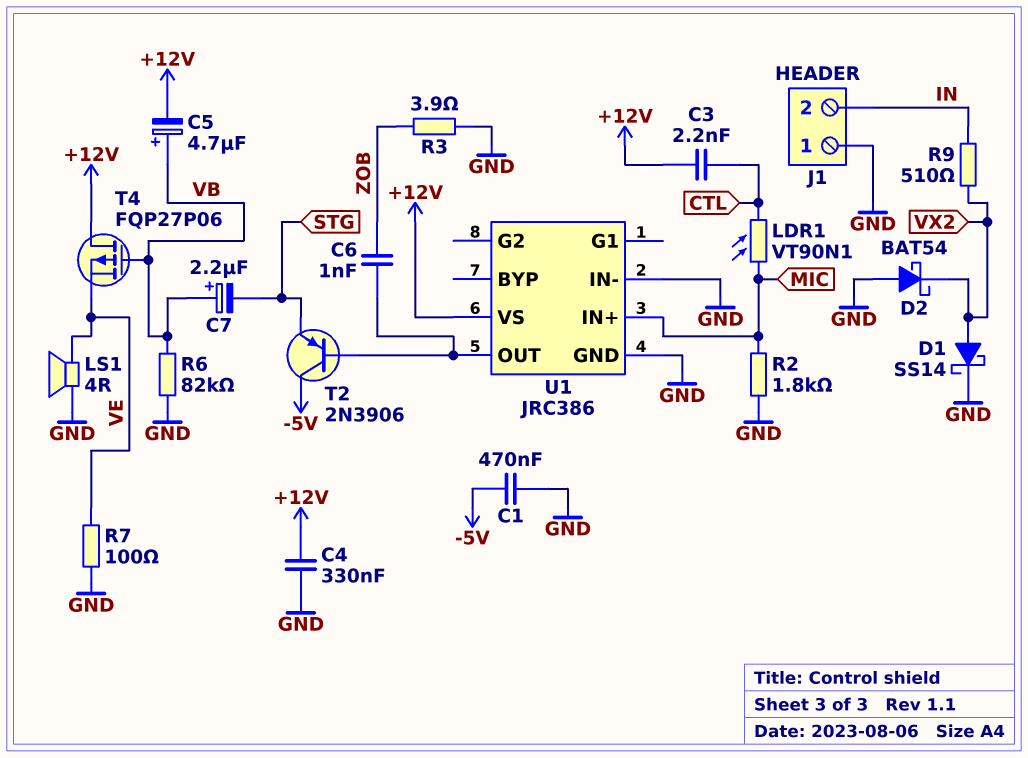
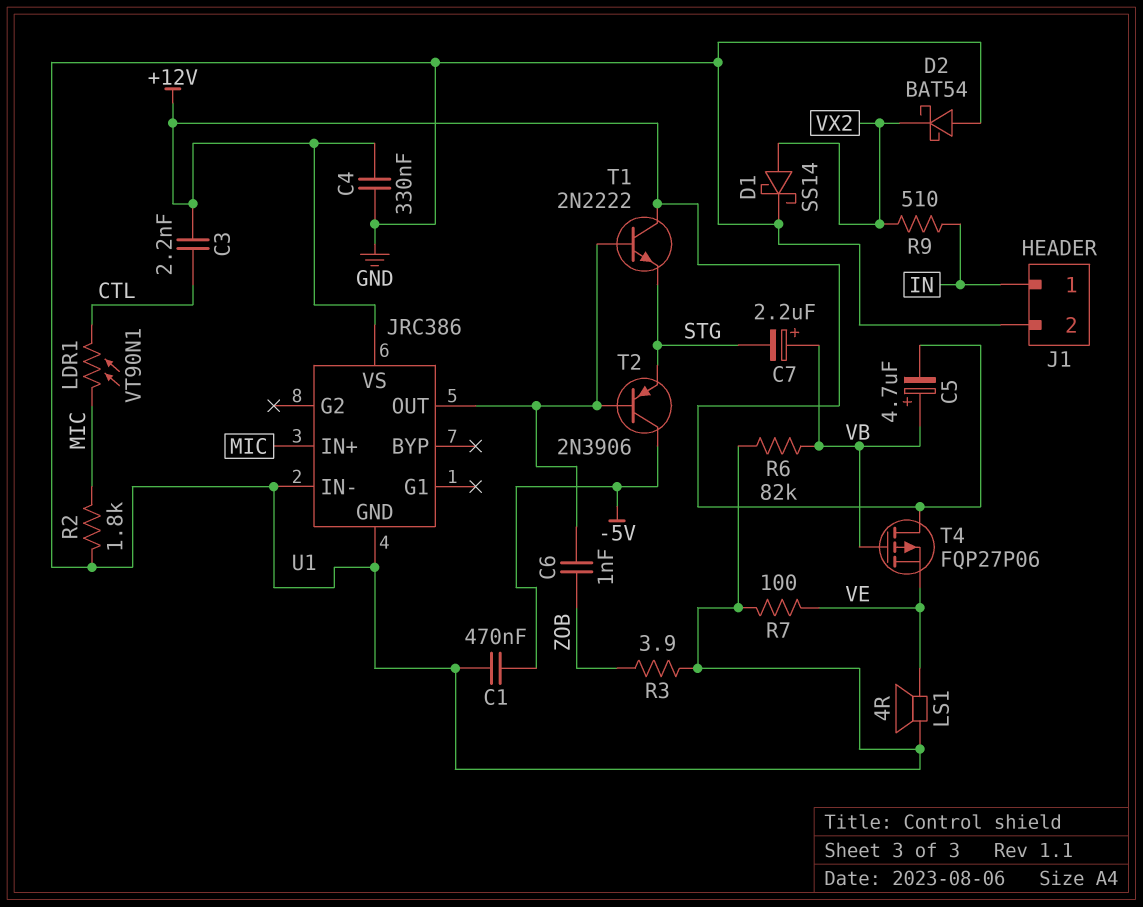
J1 pin 1: GND -> IN
J1 pin 2: IN -> GND
T1: none -> NPN 2N2222 (B U1/OUT, C +12V, E STG)

